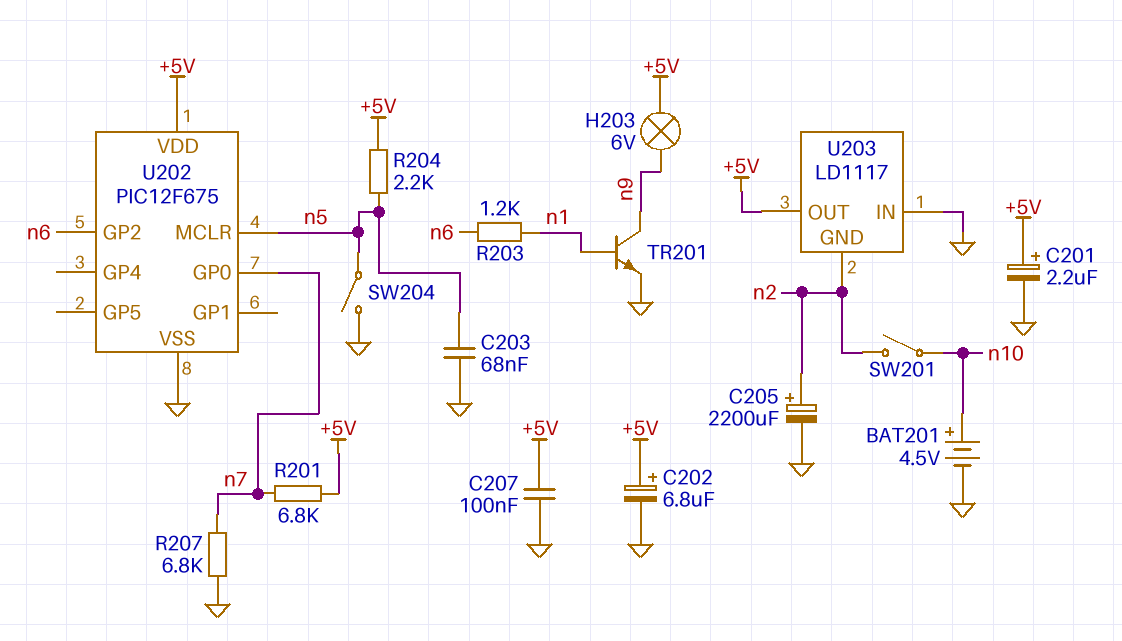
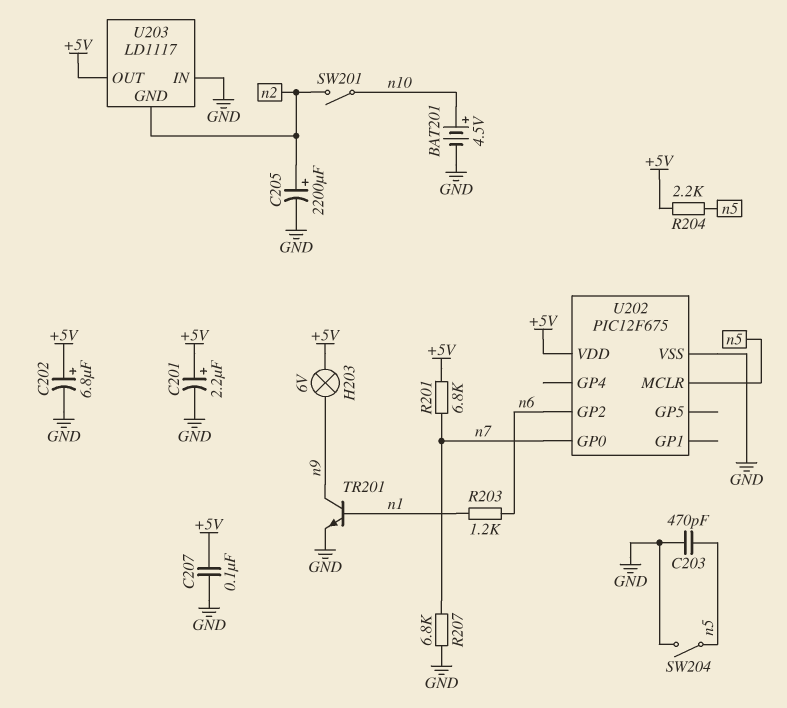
C203: 68nF (GND, n5) -> 470pF (GND, n5)

